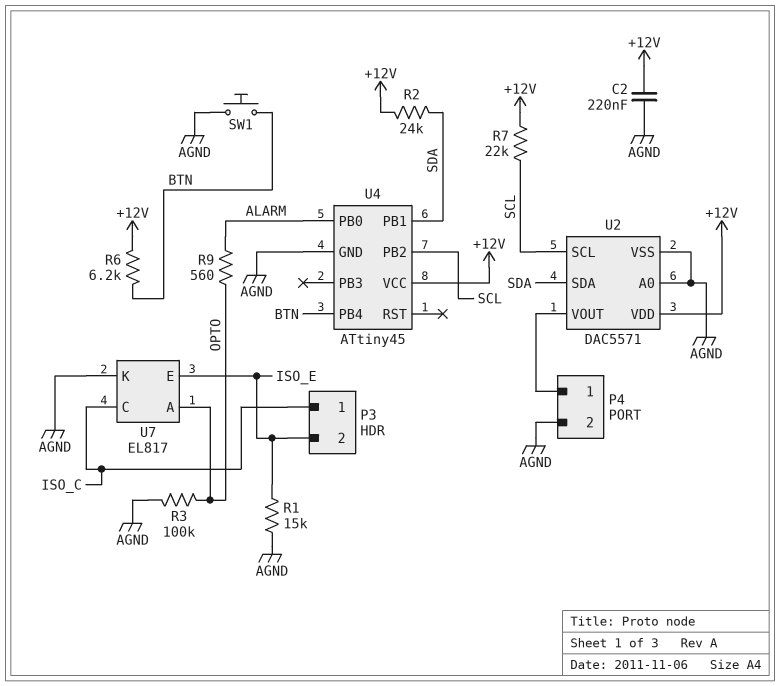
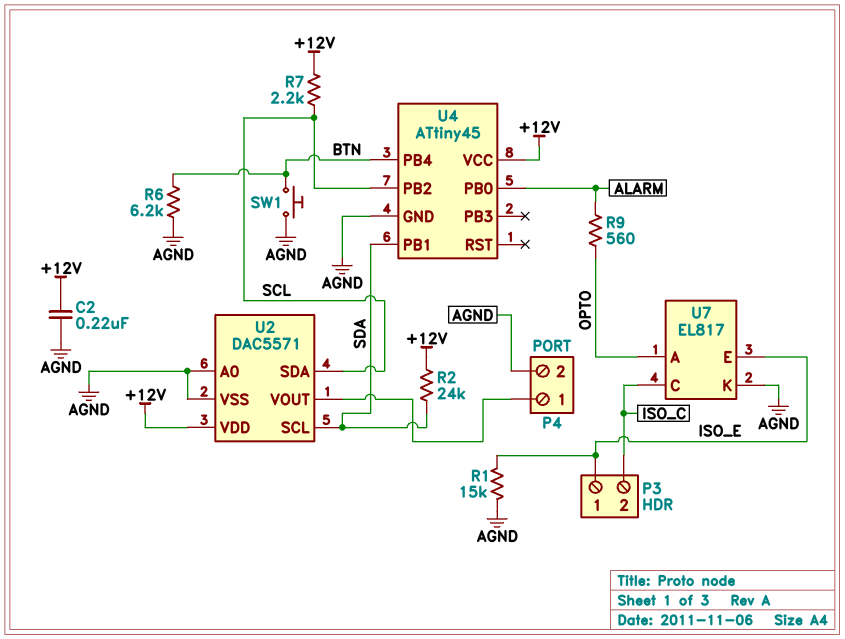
P3 pin 1: ISO_C -> ISO_E
P3 pin 2: ISO_E -> ISO_C
R3: 100k (AGND, OPTO) -> none
R6: 6.2k (+12V, BTN) -> 6.2k (AGND, BTN)
R7: 22k (+12V, SCL) -> 2.2k (+12V, SCL)
U2 pin SCL: SCL -> SDA
U2 pin SDA: SDA -> SCL

